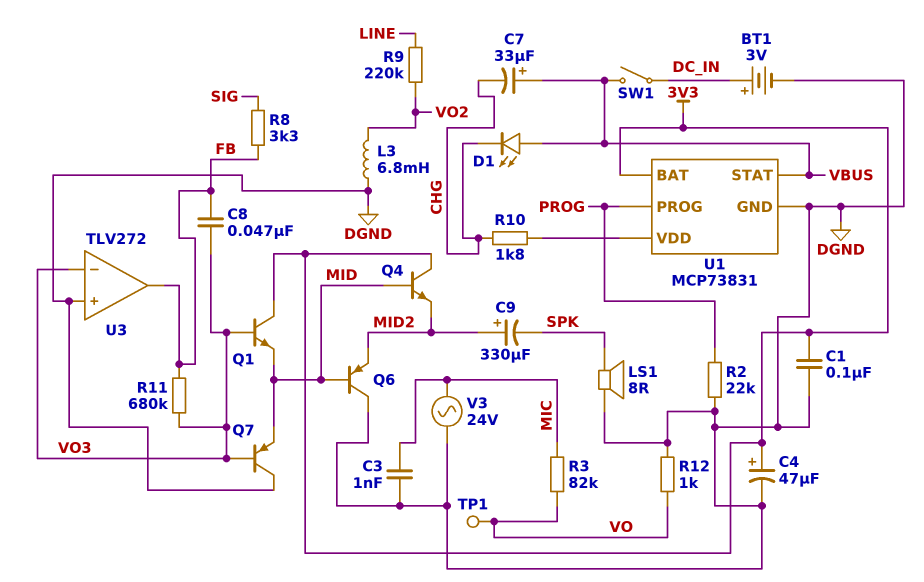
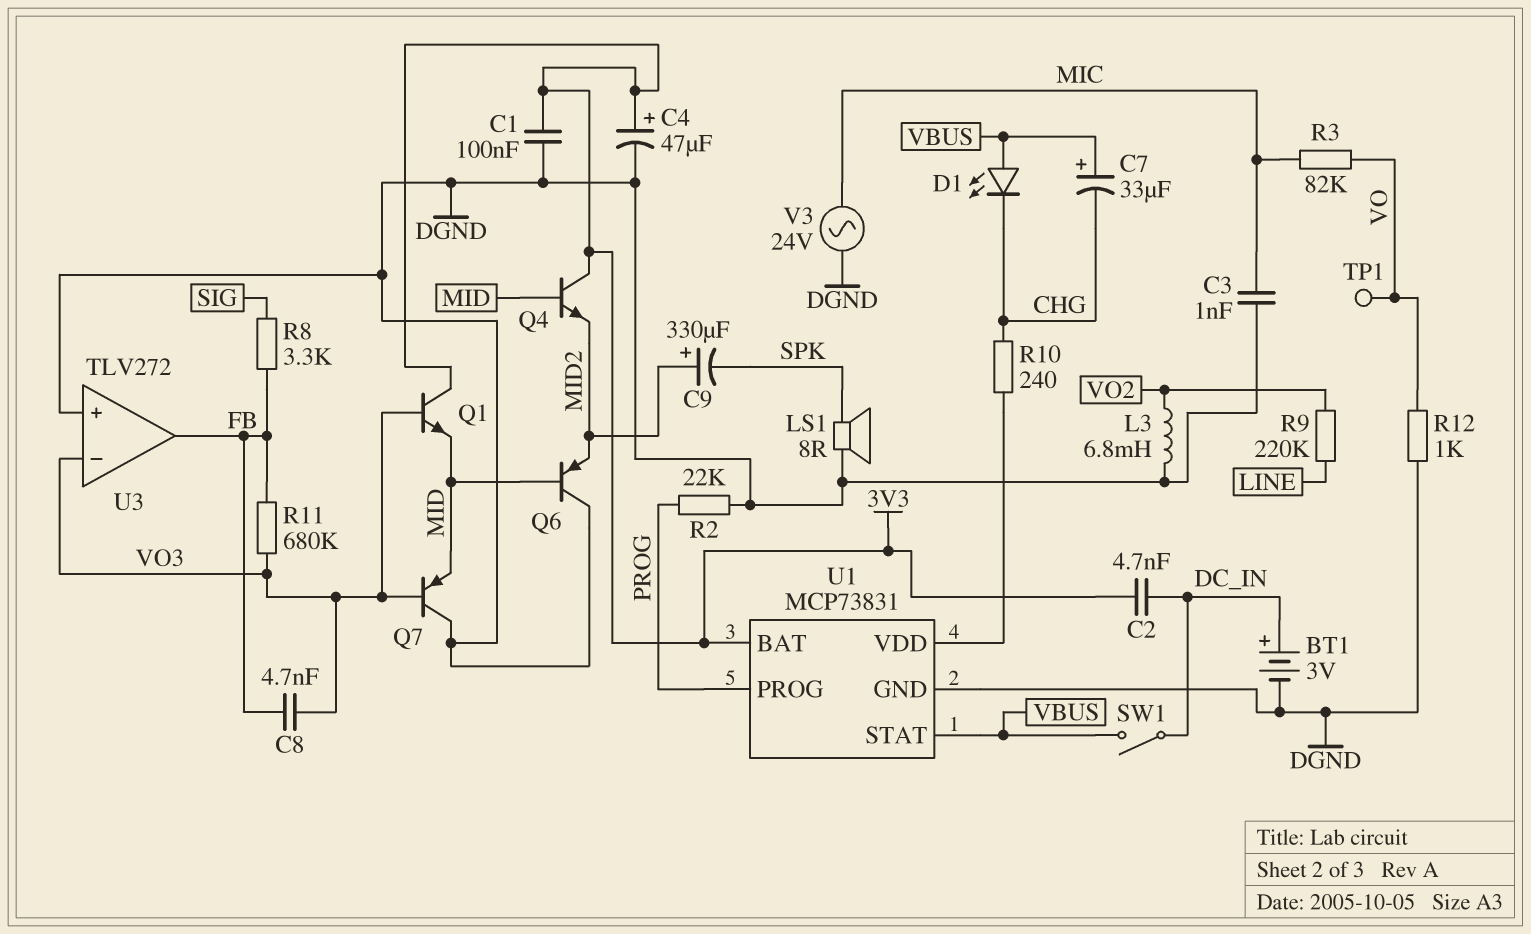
C2: none -> 4.7nF (3V3, DC_IN)
C8: 47nF (FB, VO3) -> 4.7nF (FB, VO3)
R10: 1.8k (CHG, U1/VDD) -> 240 (CHG, U1/VDD)

